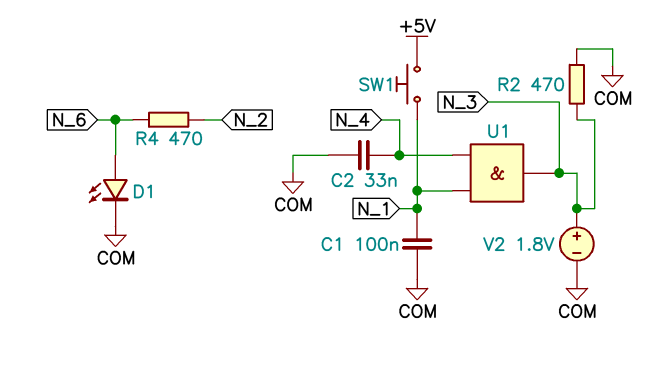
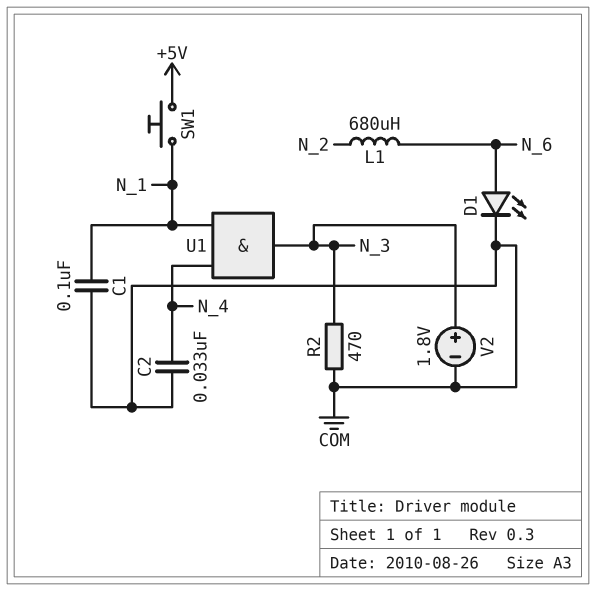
L1: none -> 680uH (N_2, N_6)
R4: 470 (N_2, N_6) -> none

